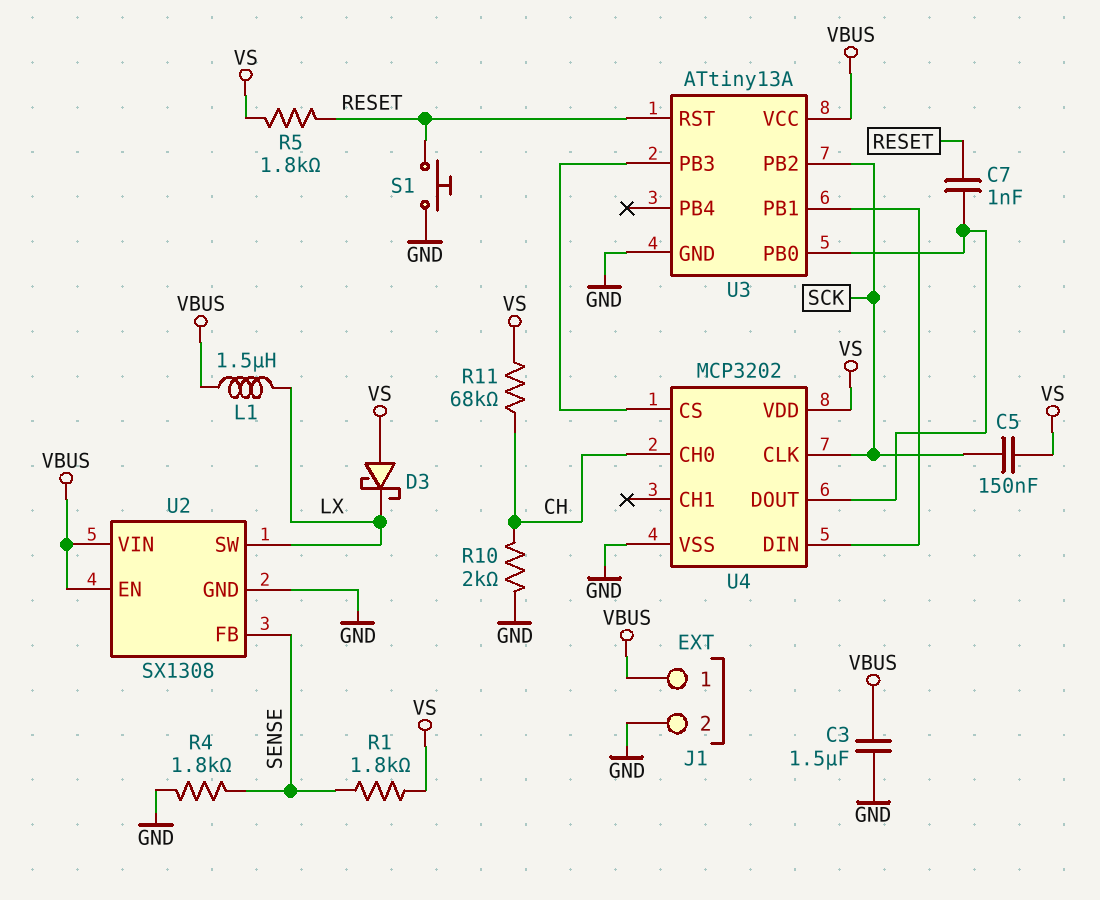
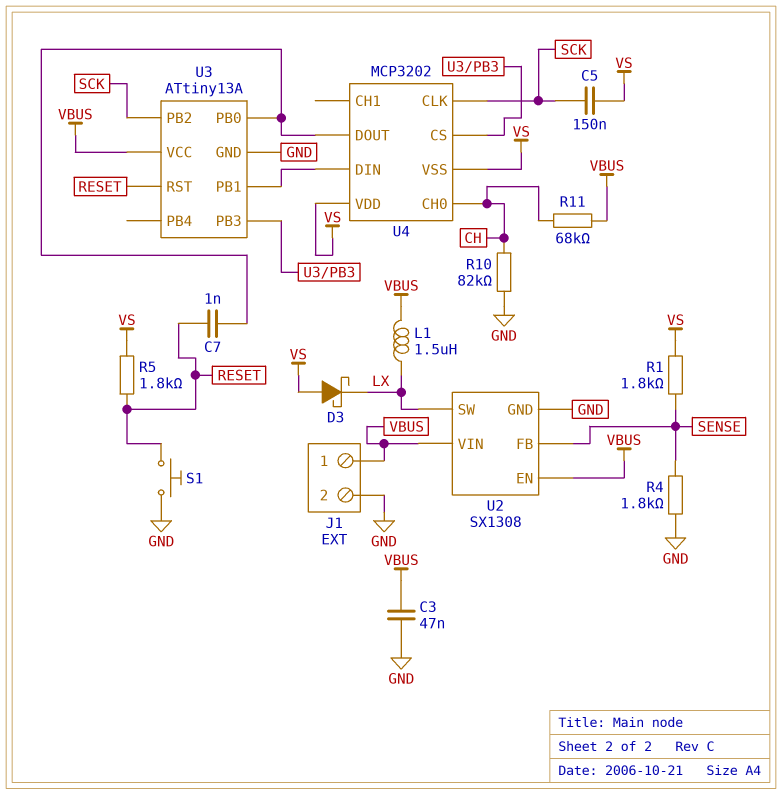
C3: 1.5uF (GND, VBUS) -> 47nF (GND, VBUS)
R10: 2k (CH, GND) -> 82k (CH, GND)
R11: 68k (CH, VS) -> 68k (CH, VBUS)
U4 pin VSS: GND -> VS

